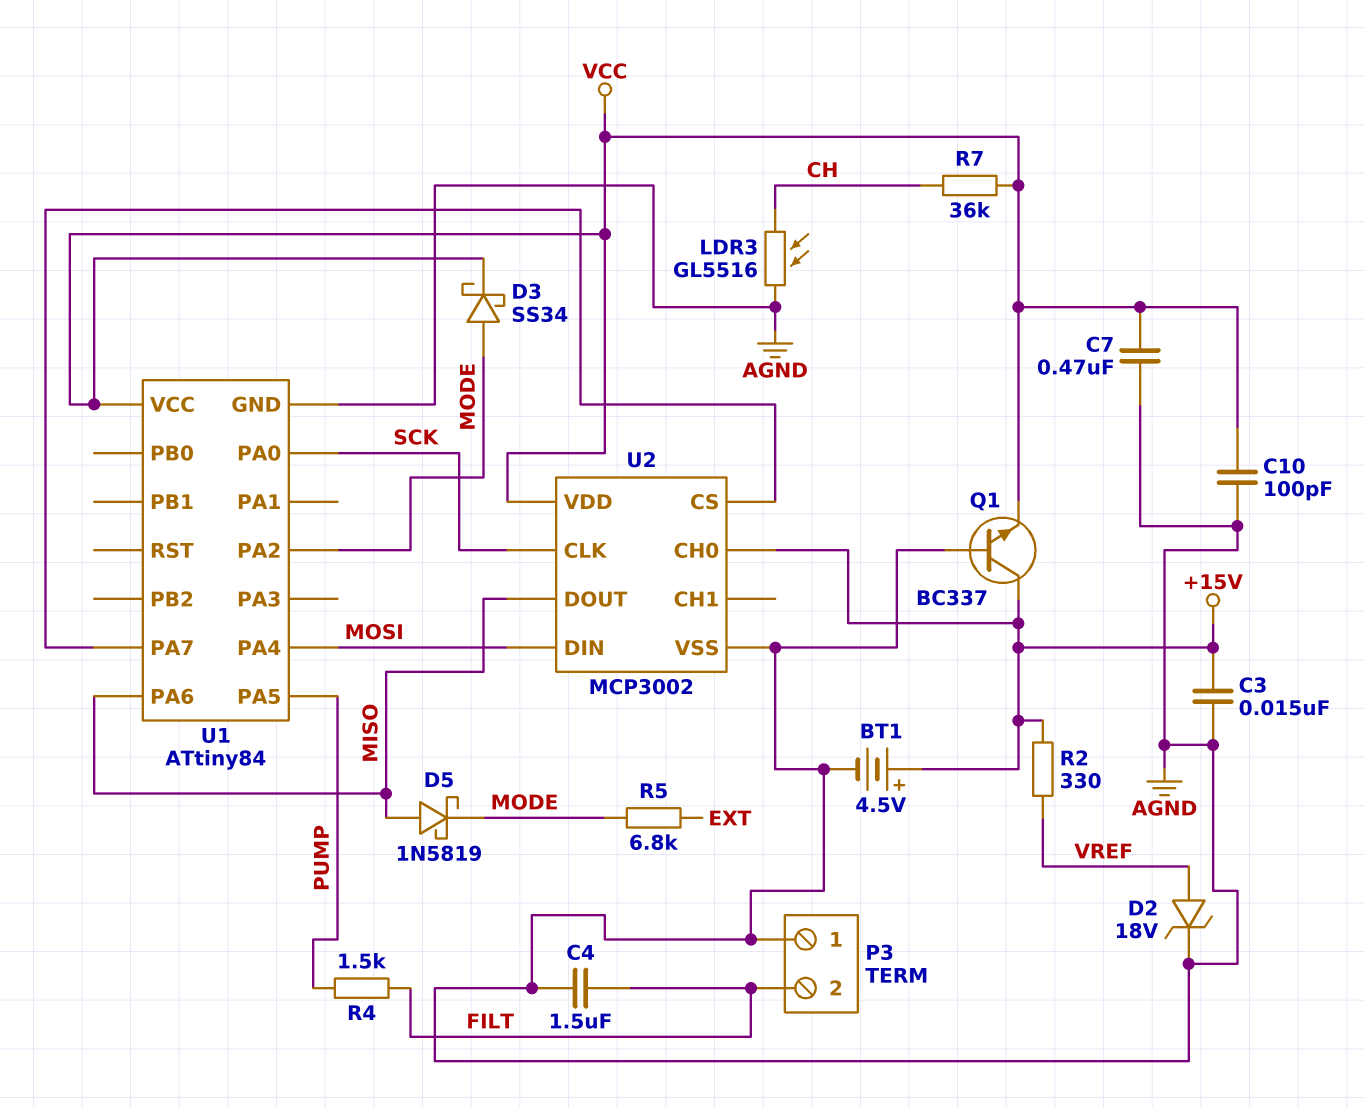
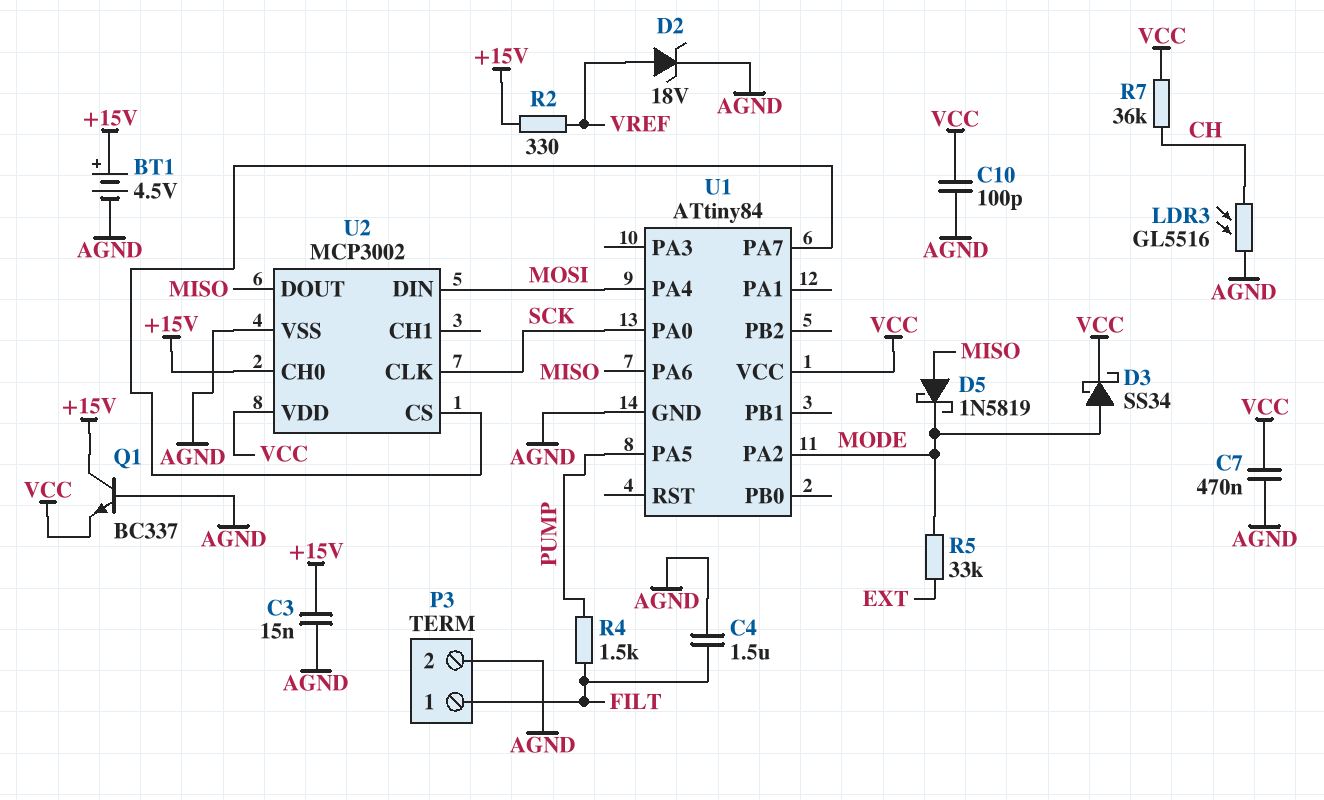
P3 pin 1: AGND -> FILT
P3 pin 2: FILT -> AGND
R5: 6.8k (EXT, MODE) -> 33k (EXT, MODE)

